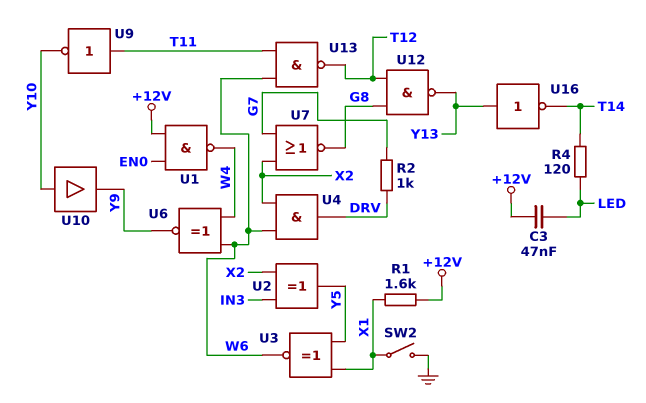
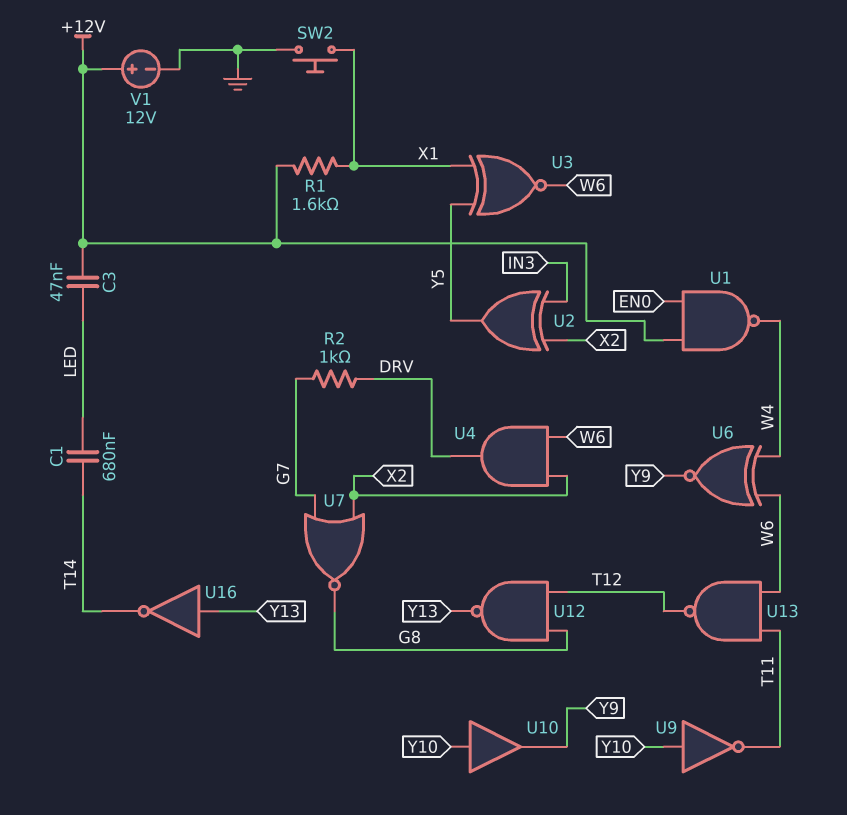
C1: none -> 680nF (LED, T14)
R4: 120 (LED, T14) -> none
SW2: switch (GND, X1) -> button (GND, X1)
U9: NOT (in T11, out Y10) -> NOT (in Y10, out T11)
V1: none -> 12V (plus +12V, minus GND)

